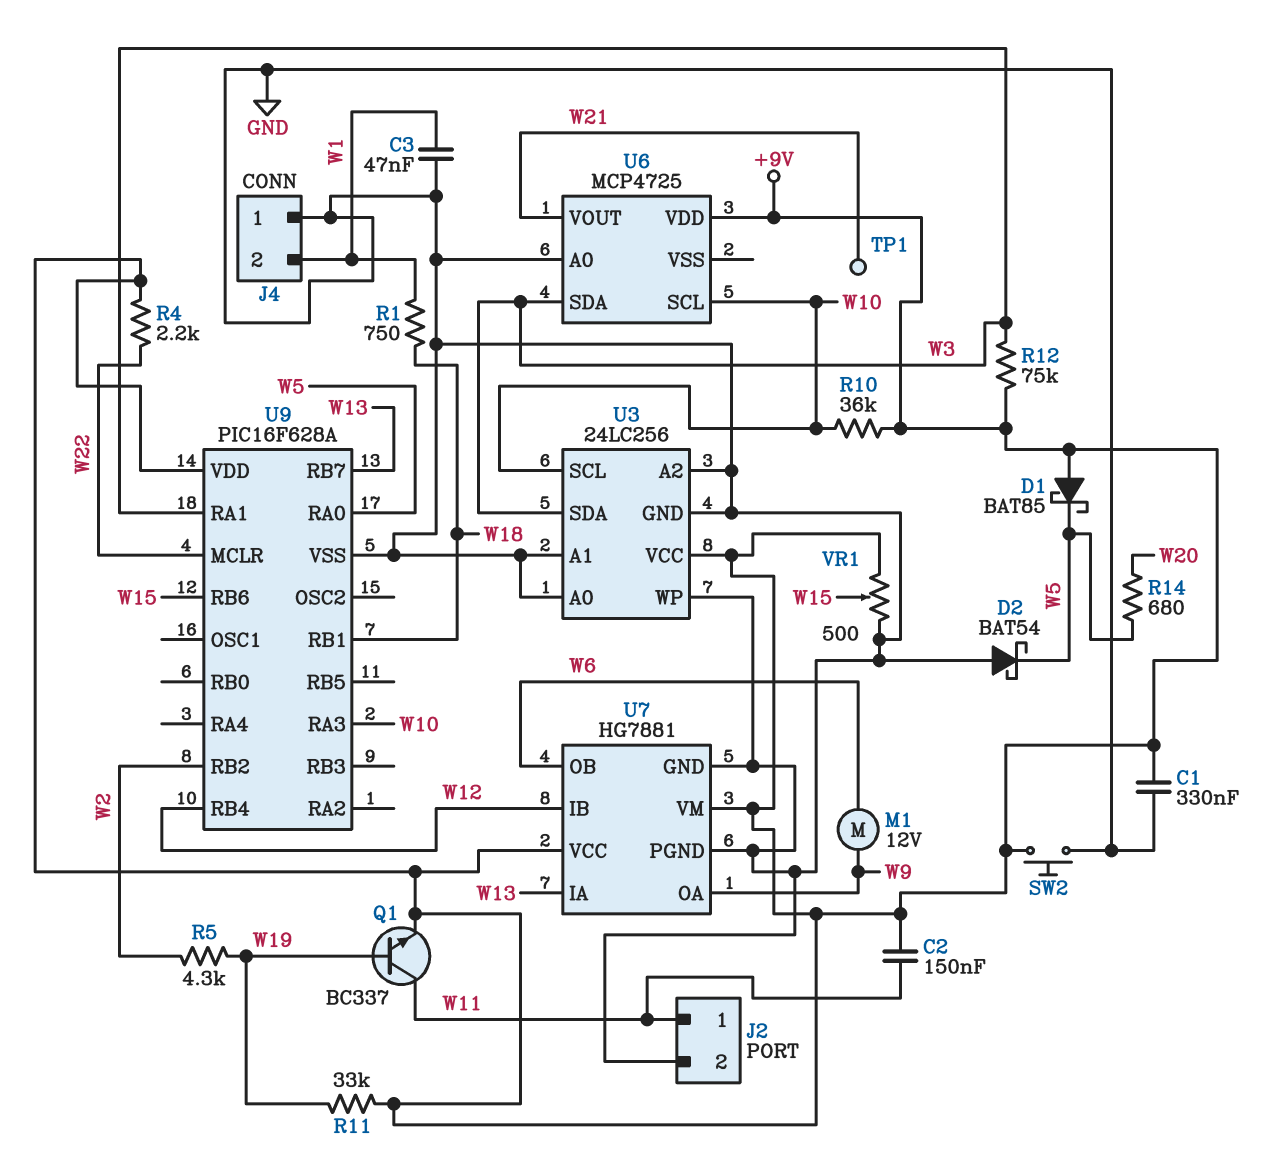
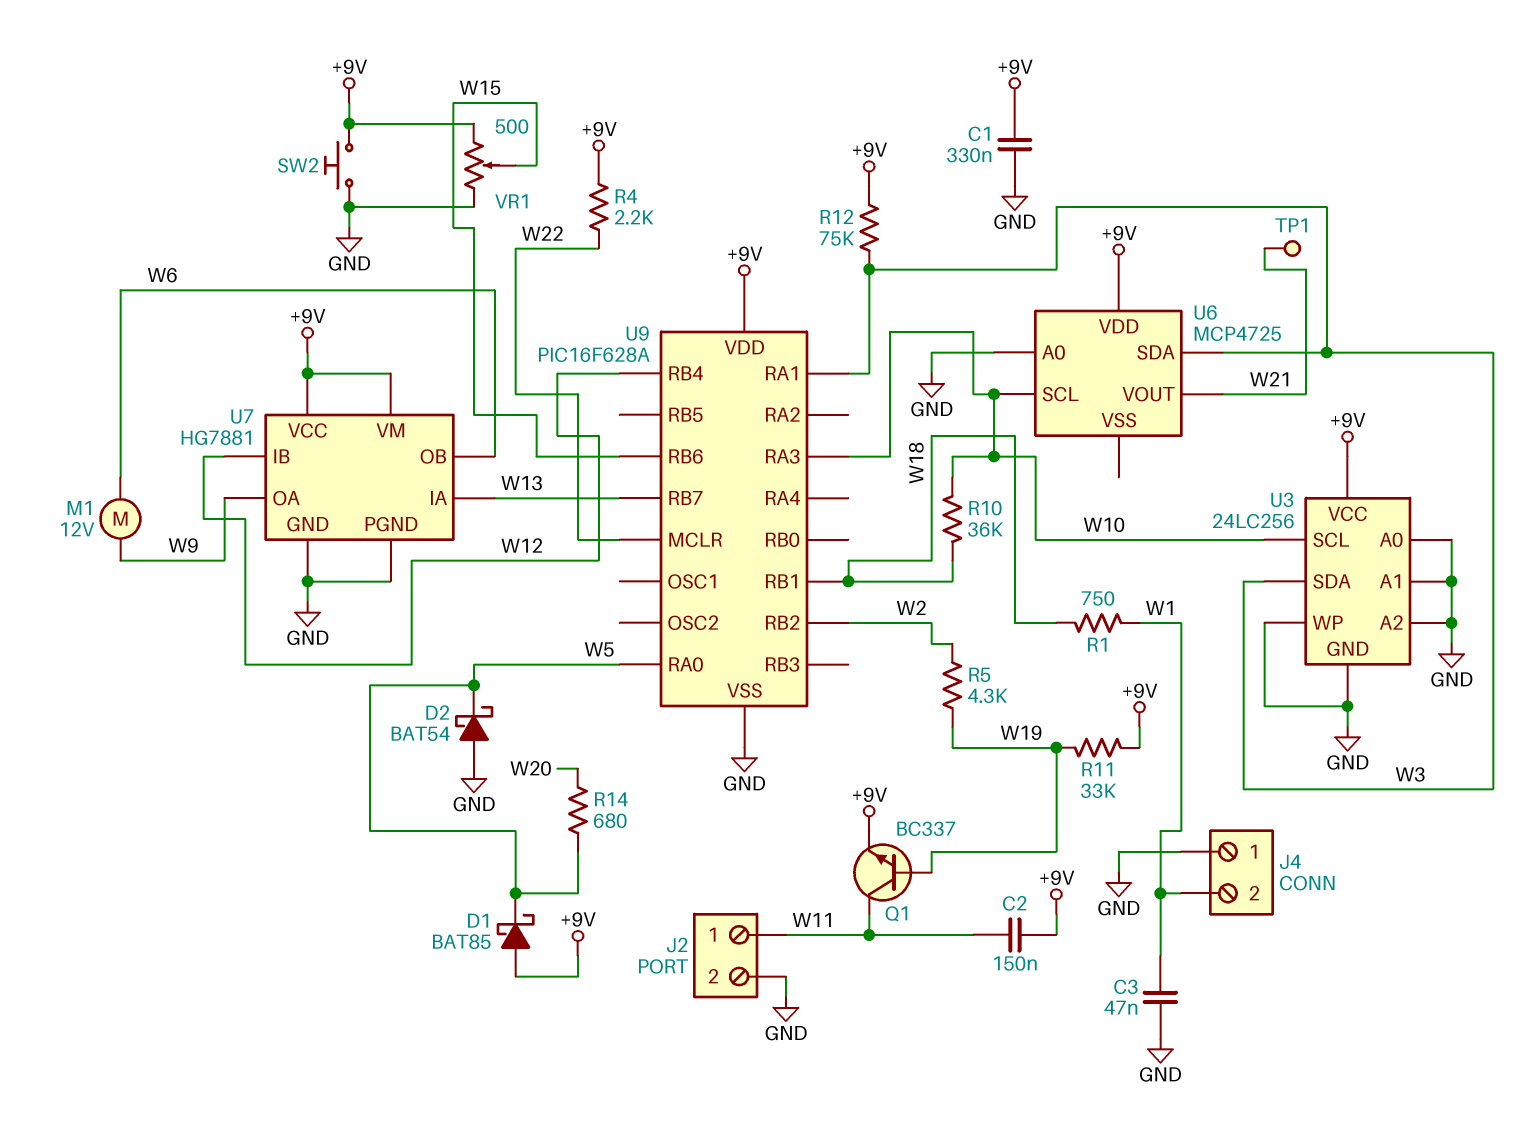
R10: 36k (+9V, W10) -> 36k (W10, W18)

